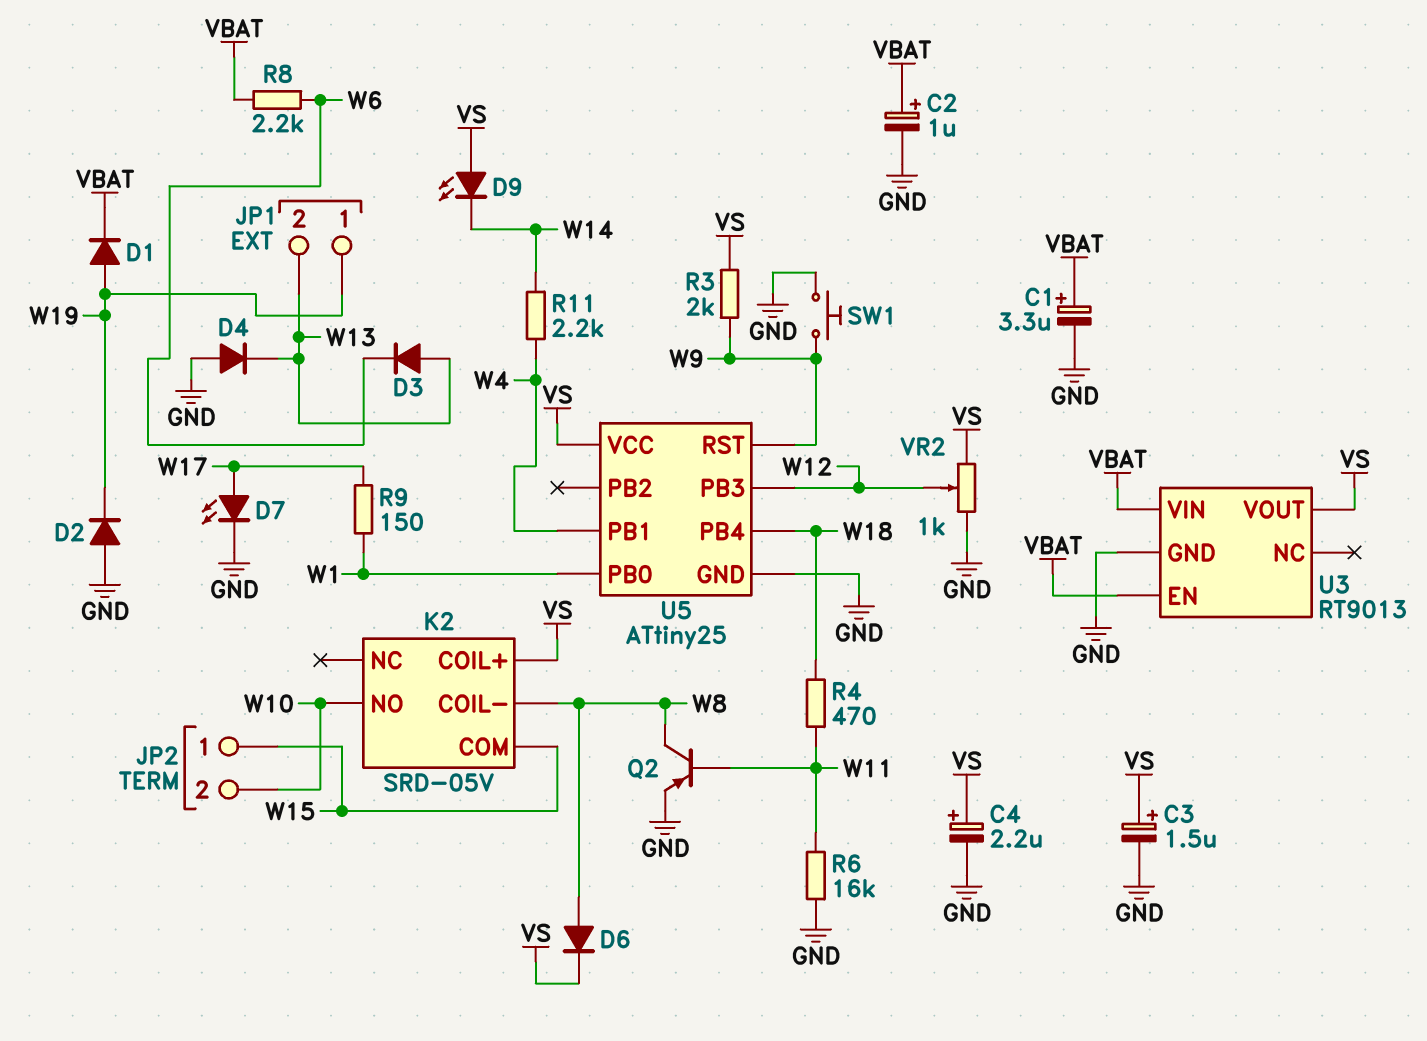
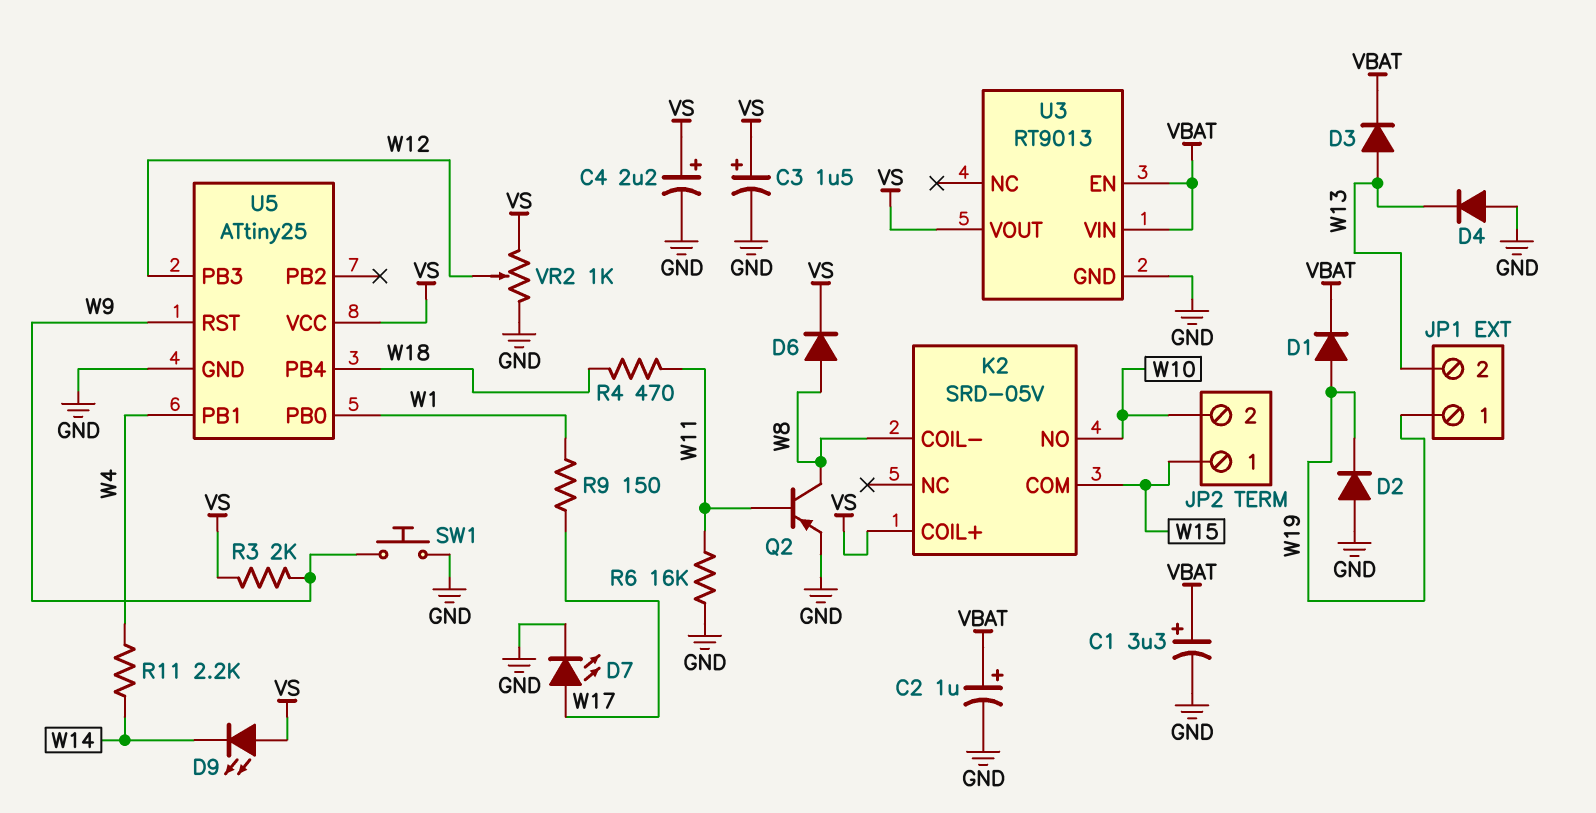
D3: diode (A W13, K W6) -> diode (A W13, K VBAT)
R8: 2.2k (VBAT, W6) -> none

